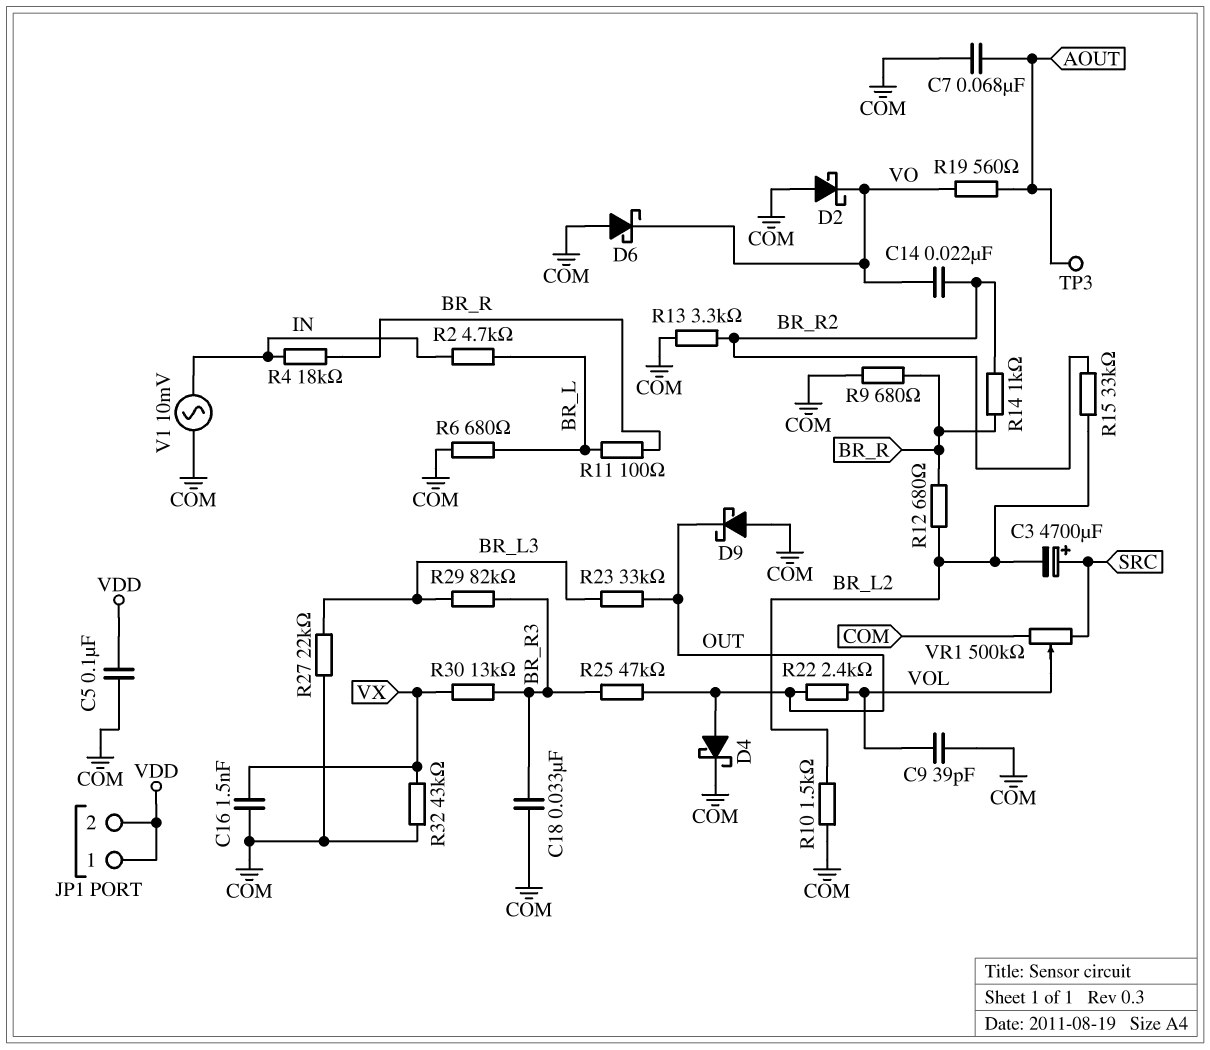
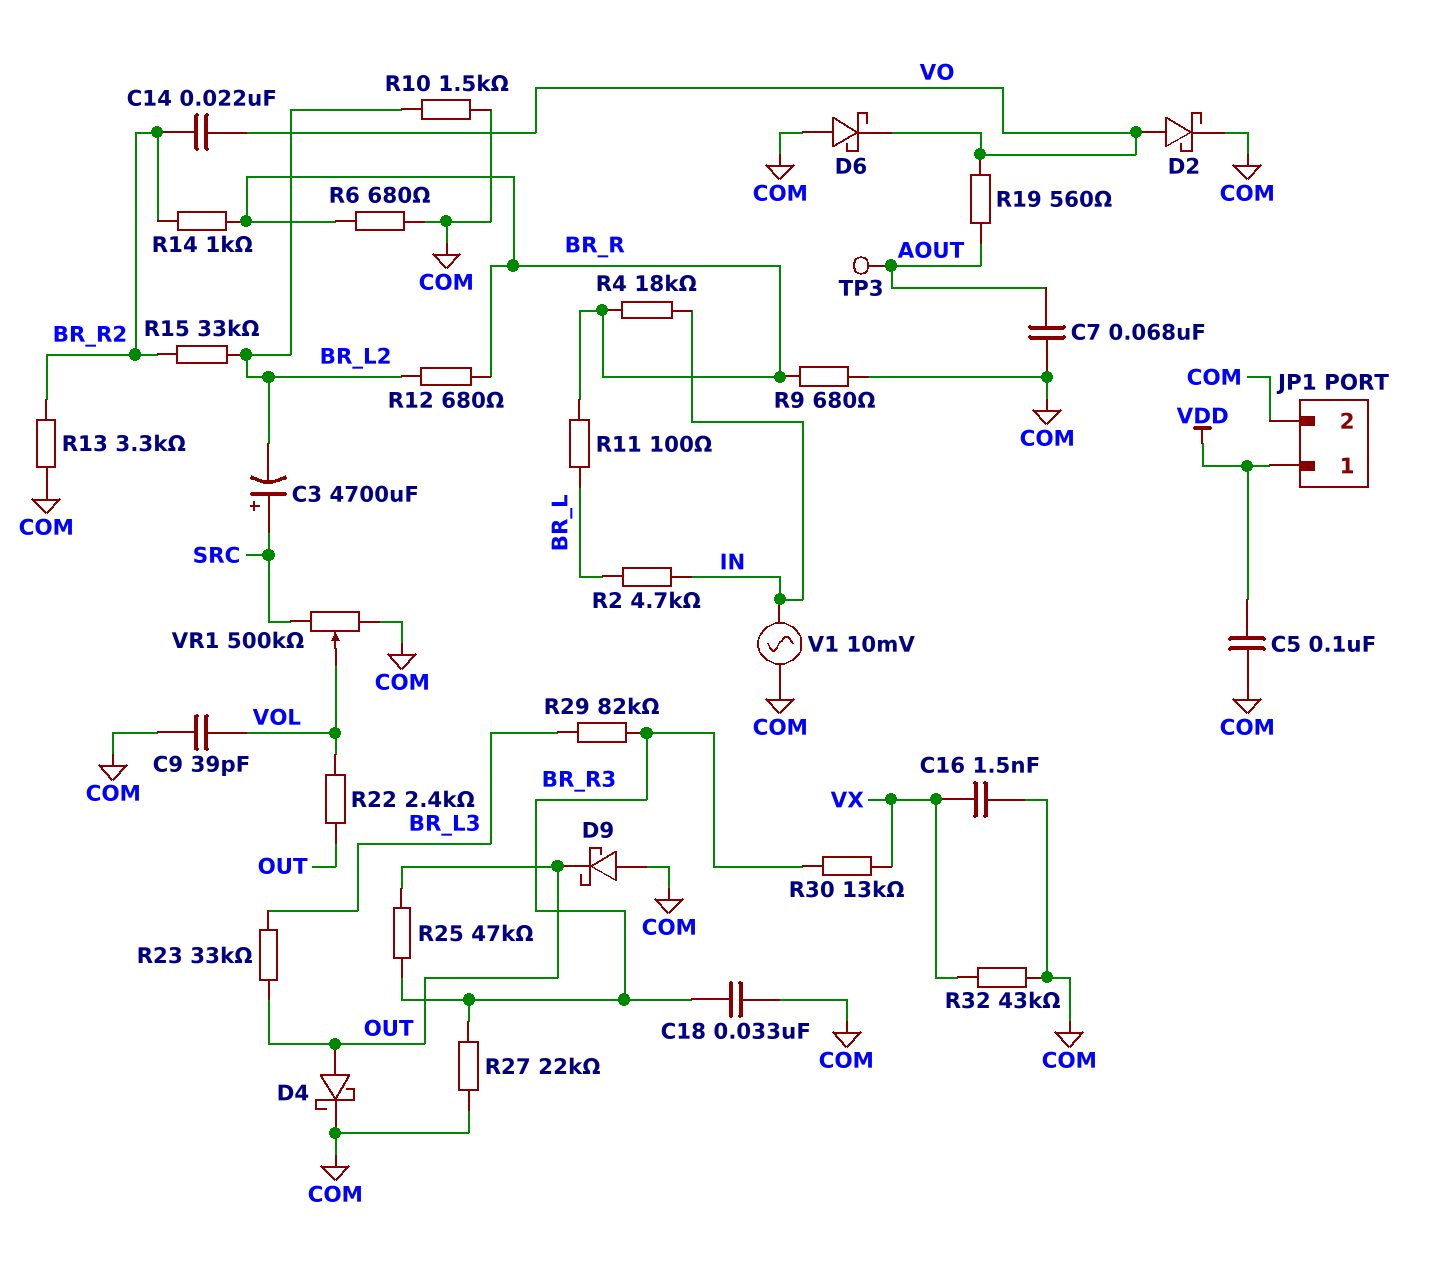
D2: schottky (A COM, K VO) -> schottky (A VO, K COM)
JP1 pin 2: VDD -> COM
R6: 680 (BR_L, COM) -> 680 (BR_R, COM)
R27: 22k (BR_L3, COM) -> 22k (BR_R3, COM)

